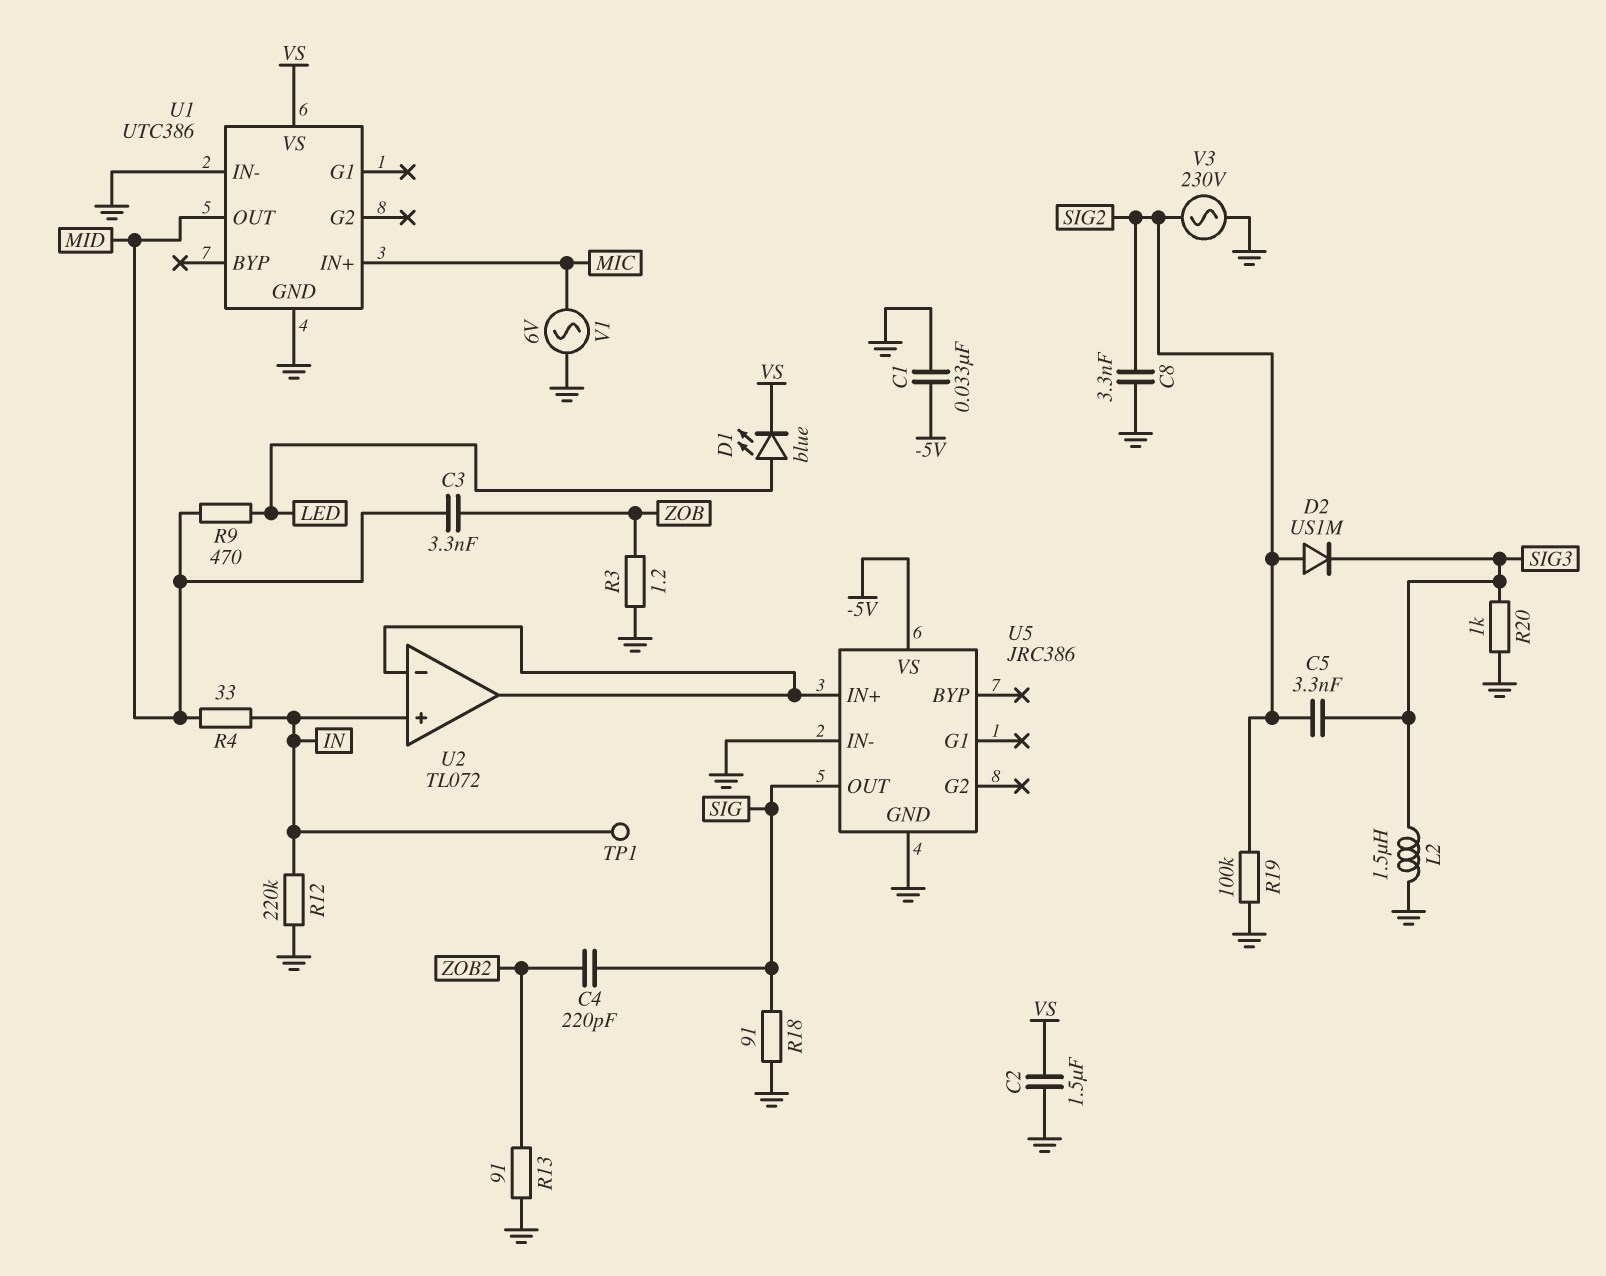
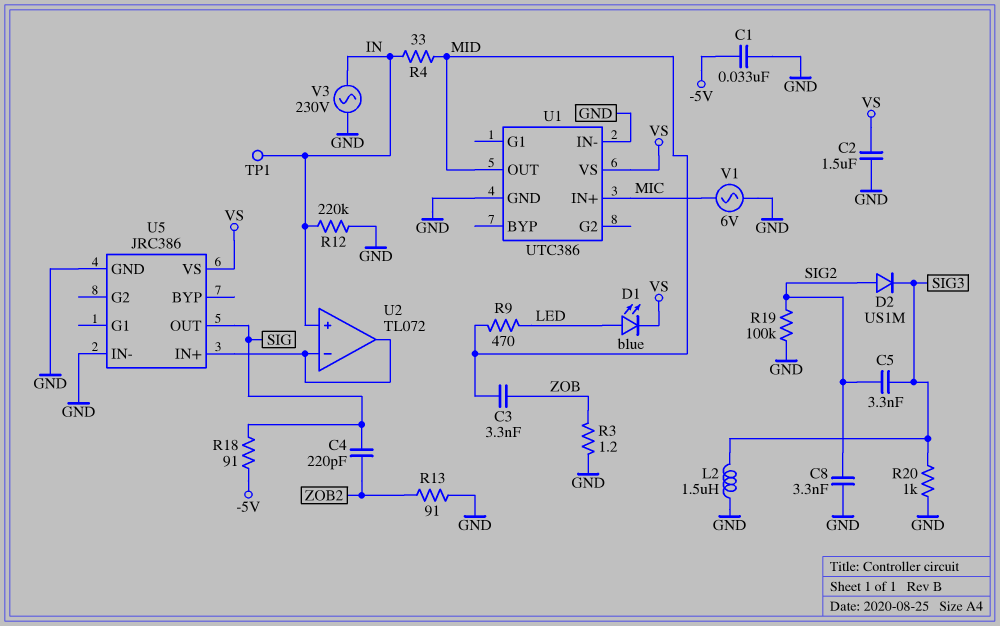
R18: 91 (GND, SIG) -> 91 (-5V, SIG)
U5 pin VS: -5V -> VS
V3: AC 230V (GND, SIG2) -> AC 230V (GND, IN)

